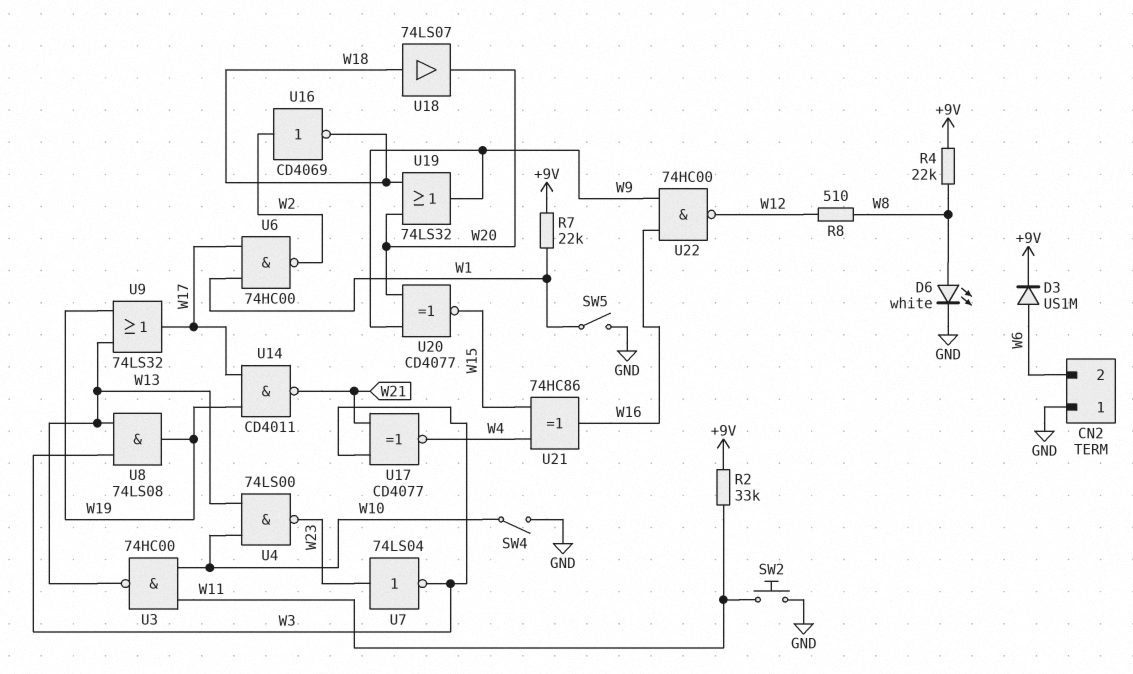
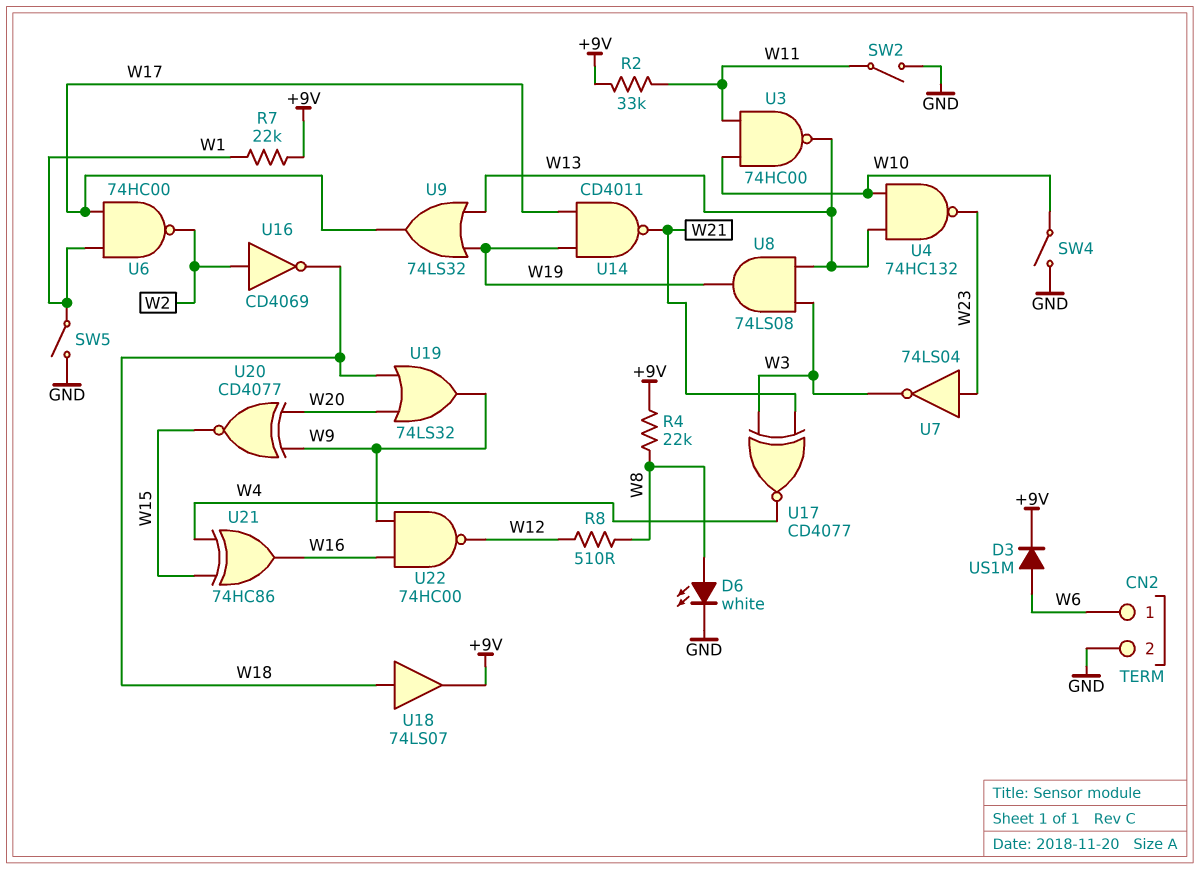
CN2 pin 1: GND -> W6
CN2 pin 2: W6 -> GND
SW2: button (GND, W11) -> switch (GND, W11)
U4: NAND 74LS00 (in W10, in W13, out W23) -> NAND 74HC132 (in W10, in W13, out W23)
U18: buffer 74LS07 (in W18, out W20) -> buffer 74LS07 (in W18, out +9V)

